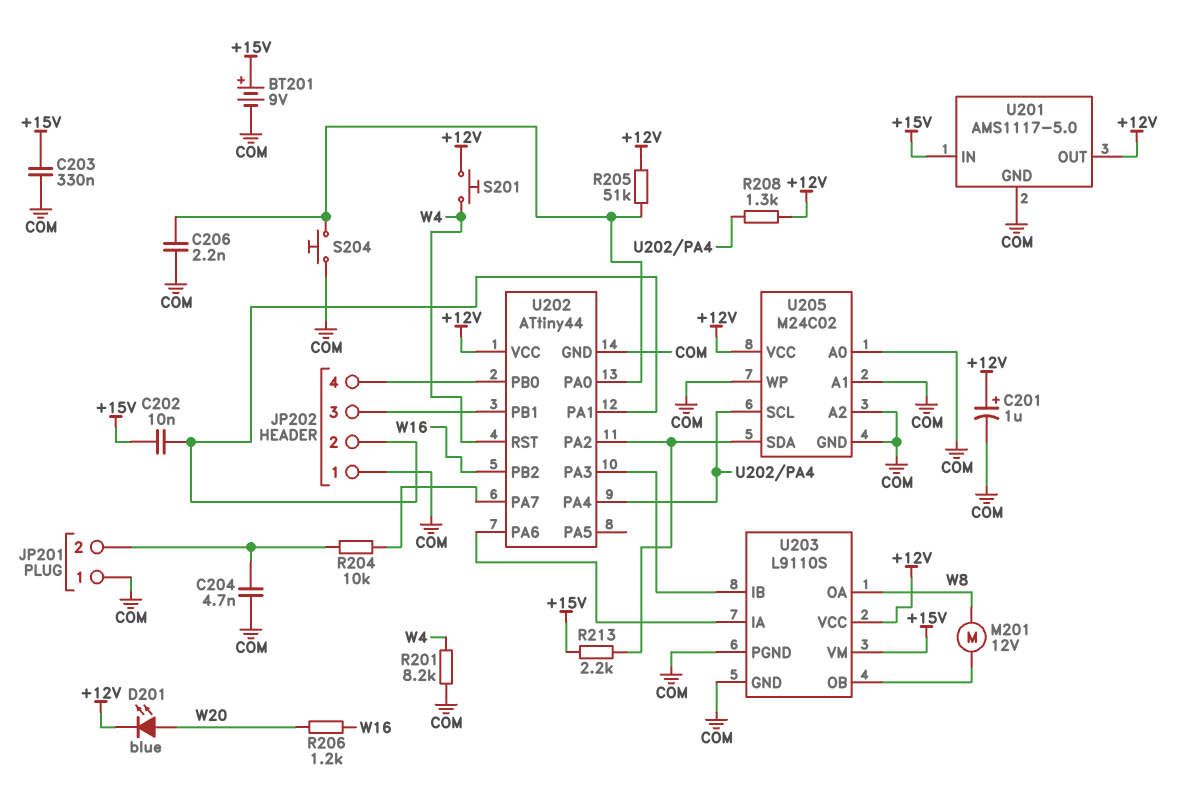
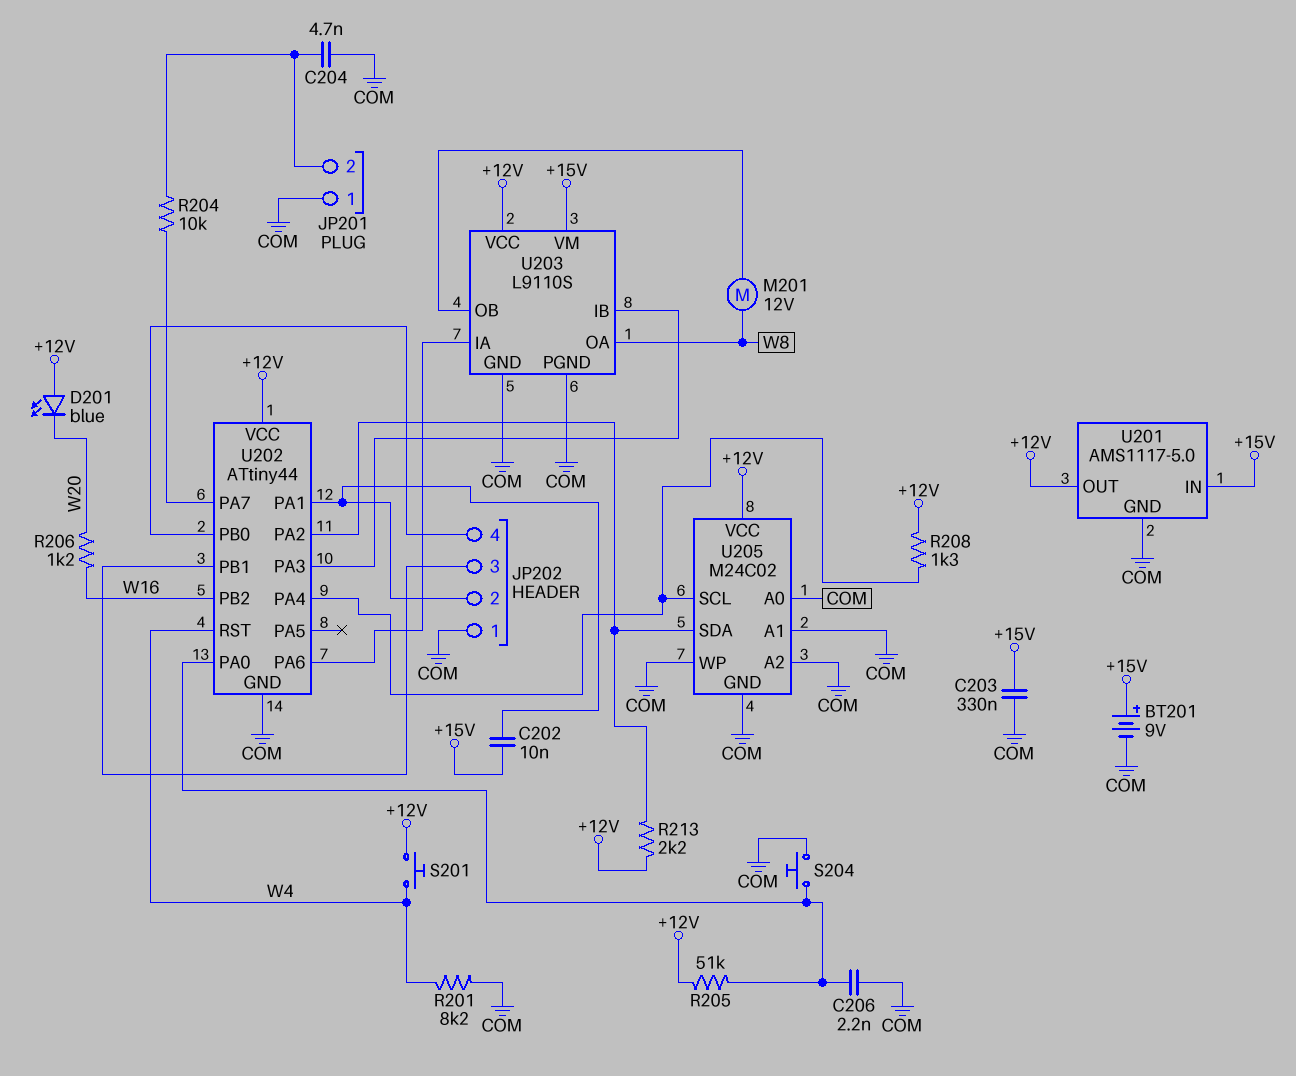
C201: 1uF (plus +12V, minus COM) -> none
D201: LED blue (A W20, K +12V) -> LED blue (A +12V, K W20)
R213: 2.2k (+15V, U202/PA2) -> 2.2k (+12V, U202/PA2)

